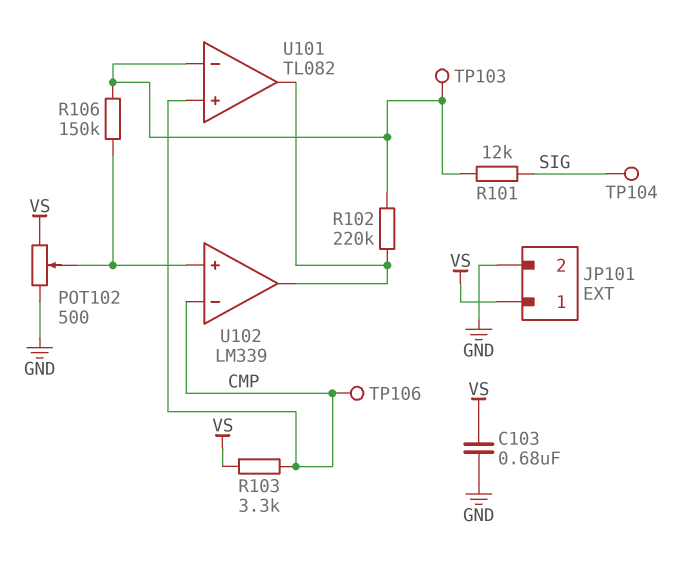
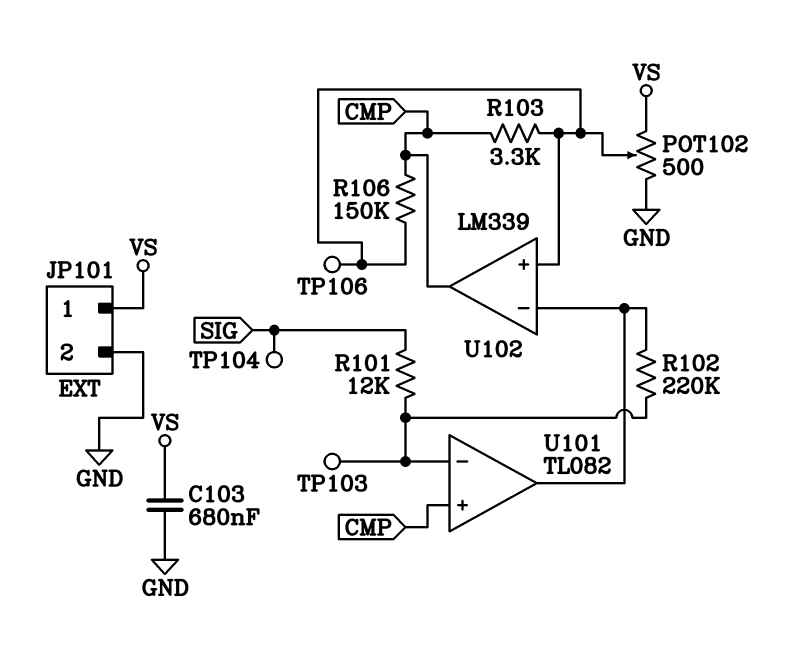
R103: 3.3k (CMP, VS) -> 3.3k (CMP, U102/in+)
R106: 150k (U101/in-, U102/in+) -> 150k (CMP, U102/in+)
TP106: test point (CMP) -> test point (U102/in+)
U102 pin in-: CMP -> U101/out
U102 pin out: U101/out -> CMP

